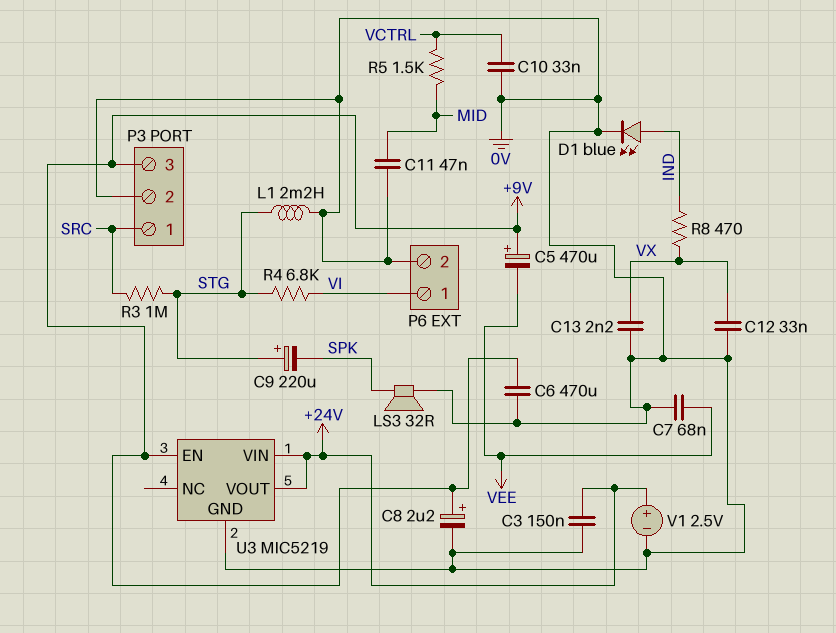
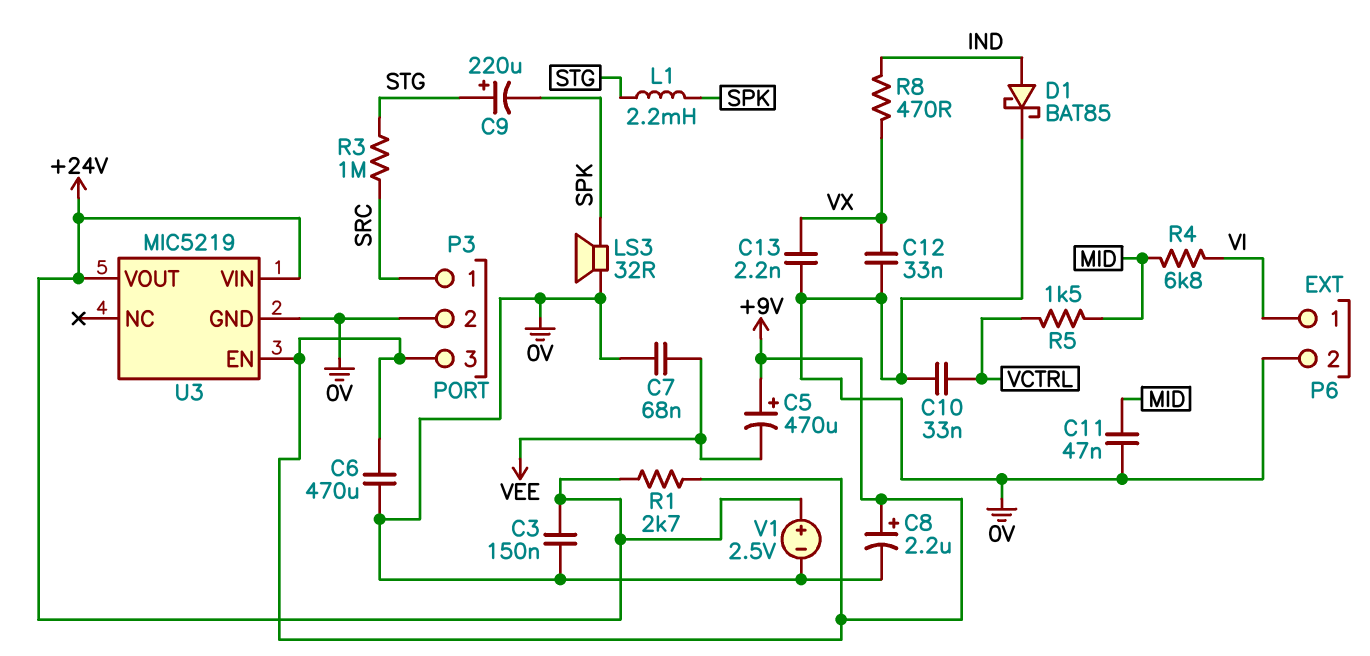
D1: LED blue (A IND, K 0V) -> schottky BAT85 (A IND, K 0V)
L1: 2.2mH (0V, STG) -> 2.2mH (SPK, STG)
R1: none -> 2.7k (+9V, +24V)
R4: 6.8k (STG, VI) -> 6.8k (MID, VI)

